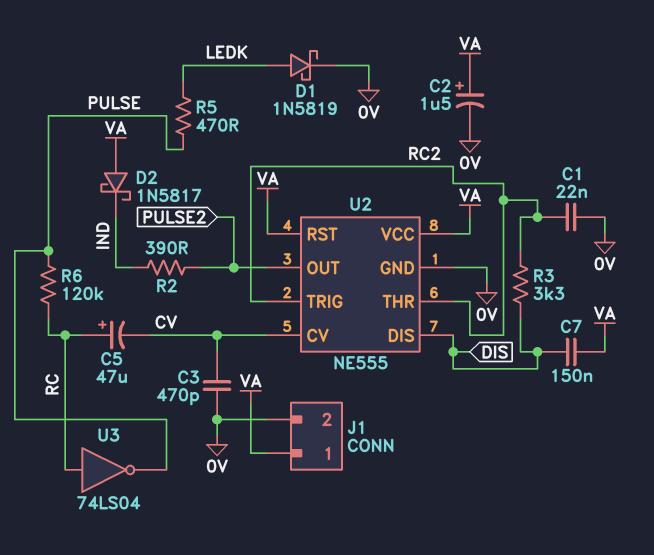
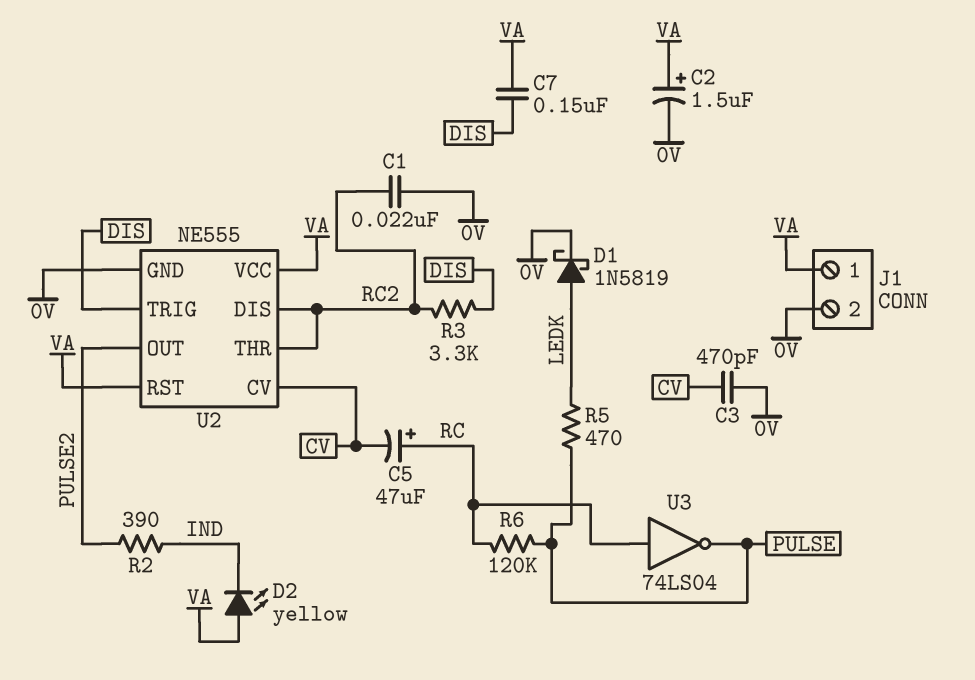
D2: schottky 1N5817 (A VA, K IND) -> LED yellow (A VA, K IND)
U2 pin DIS: DIS -> RC2
U2 pin TRIG: RC2 -> DIS

